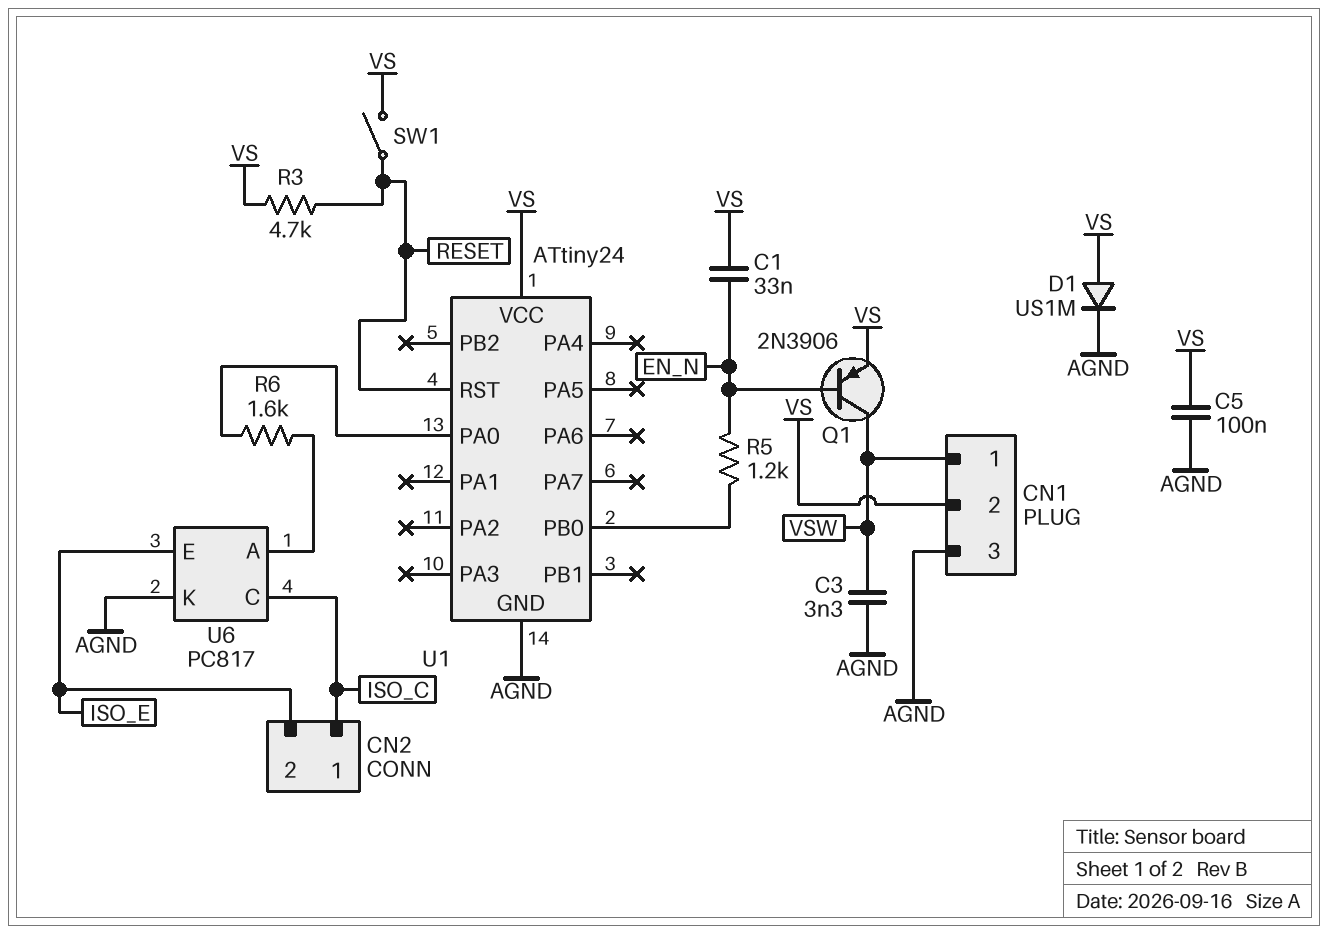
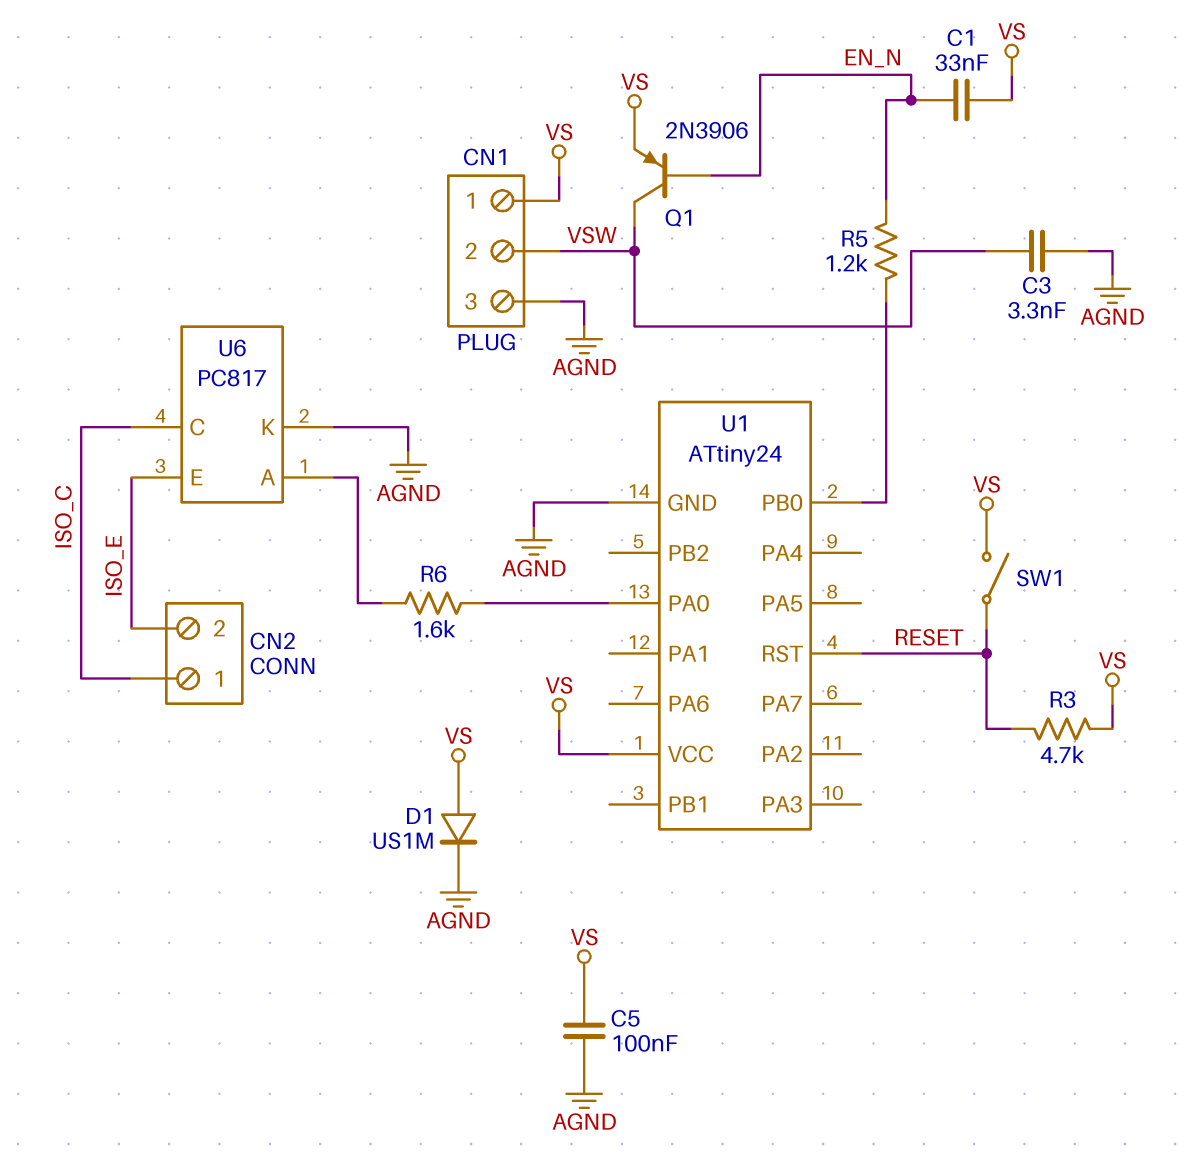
CN1 pin 1: VSW -> VS
CN1 pin 2: VS -> VSW

